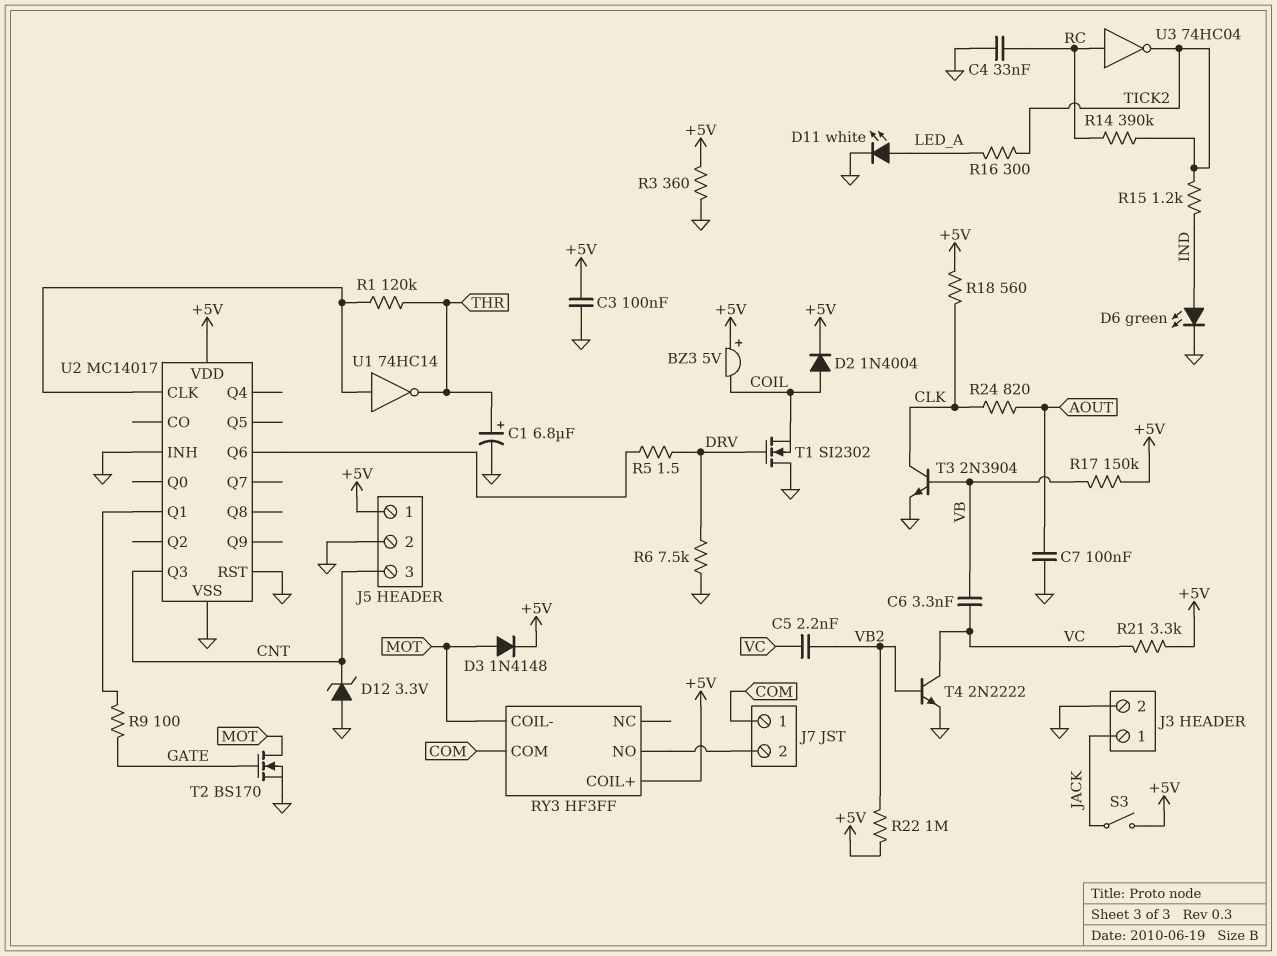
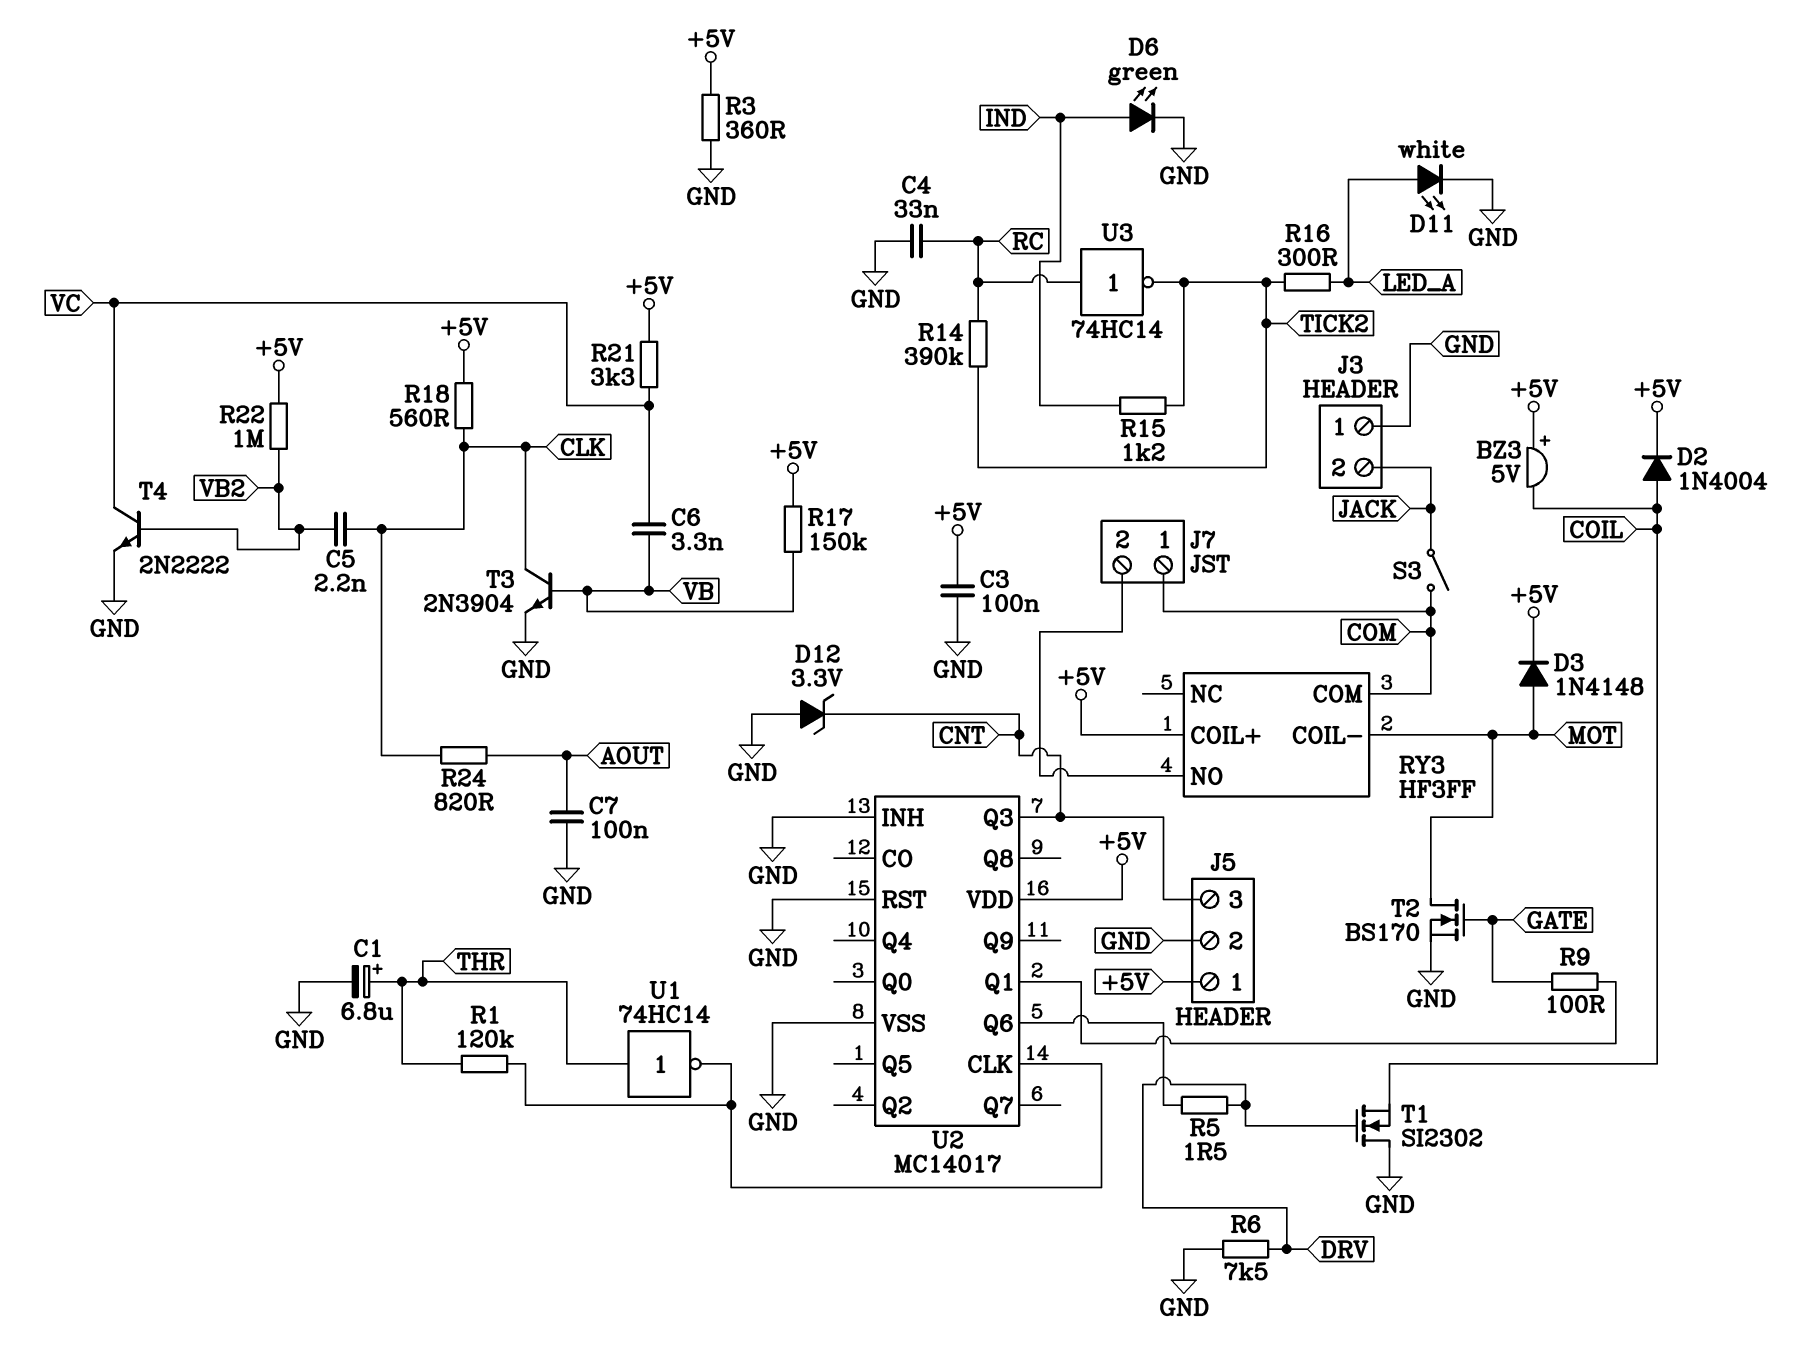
C5: 2.2nF (VB2, VC) -> 2.2nF (CLK, VB2)
J3 pin 1: JACK -> GND
J3 pin 2: GND -> JACK
S3: switch (+5V, JACK) -> switch (COM, JACK)
U1: NOT 74HC14 (in U2/CLK, out THR) -> NOT 74HC14 (in THR, out U2/CLK)
U3: NOT 74HC04 (in RC, out TICK2) -> NOT 74HC14 (in RC, out TICK2)

